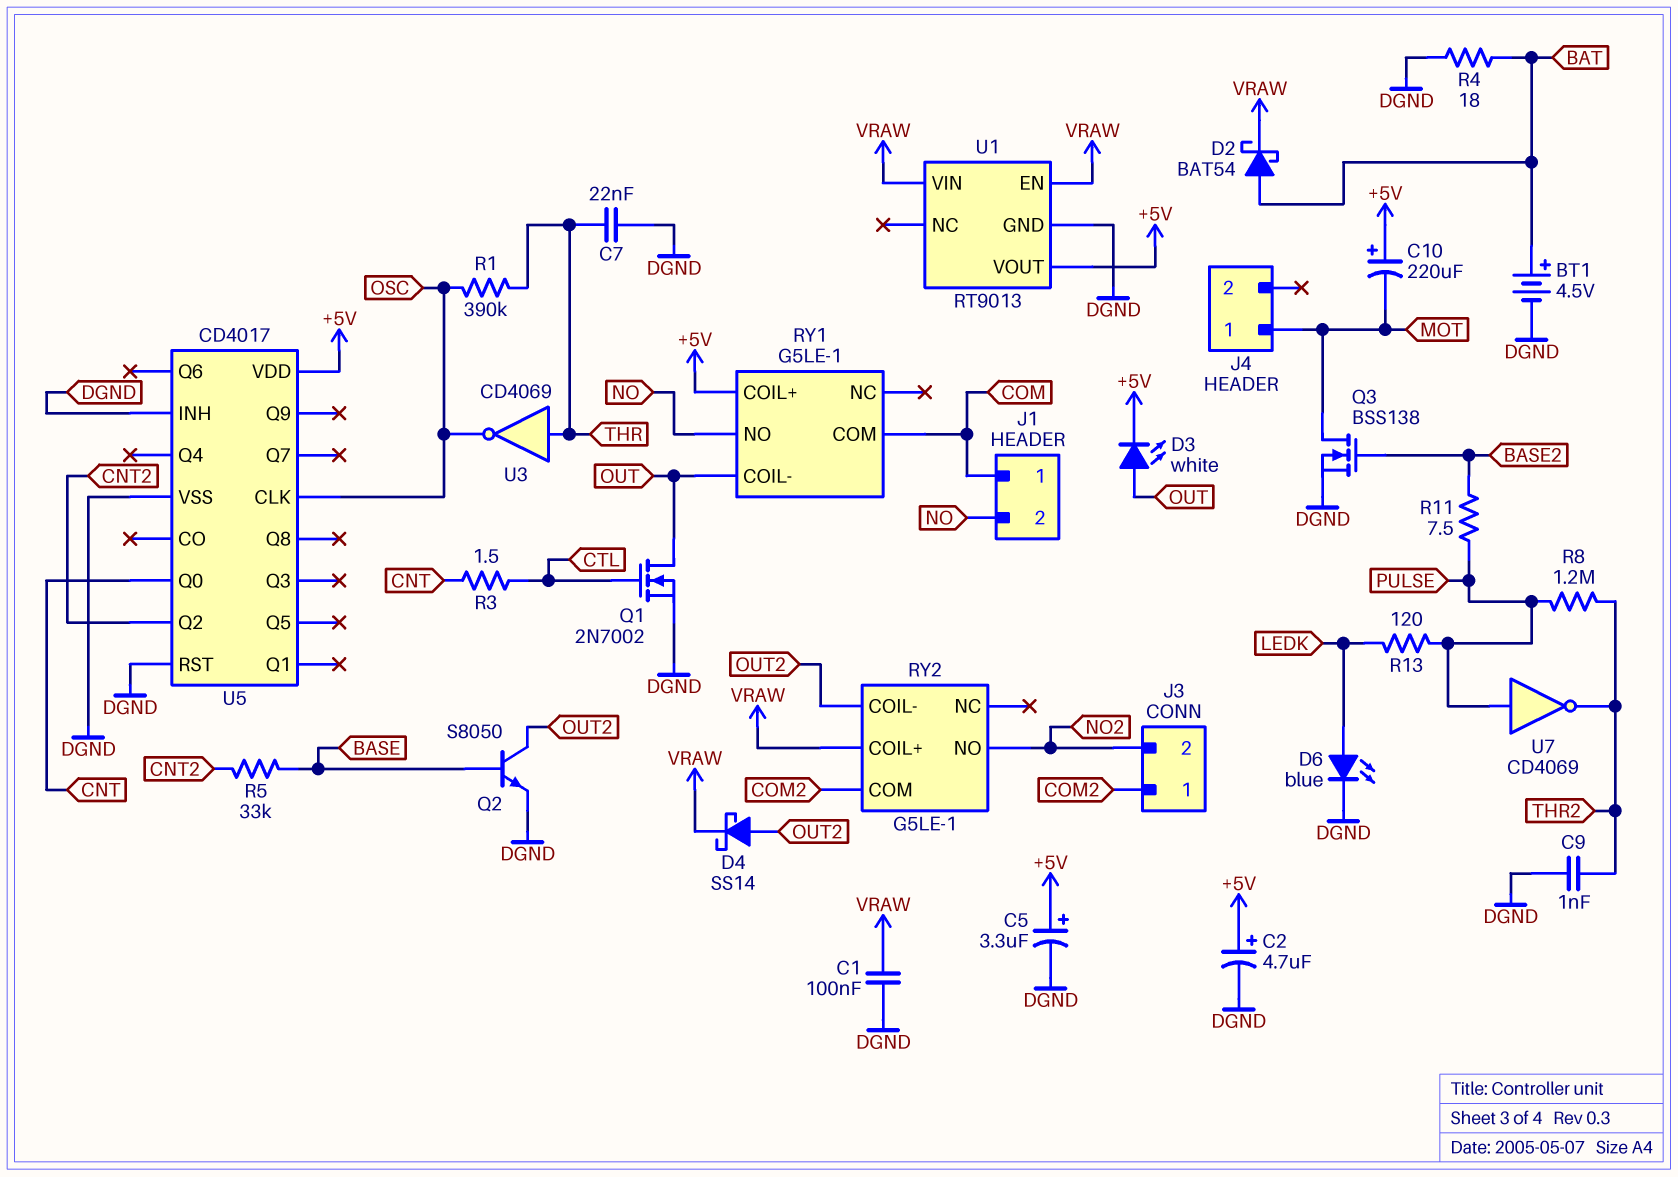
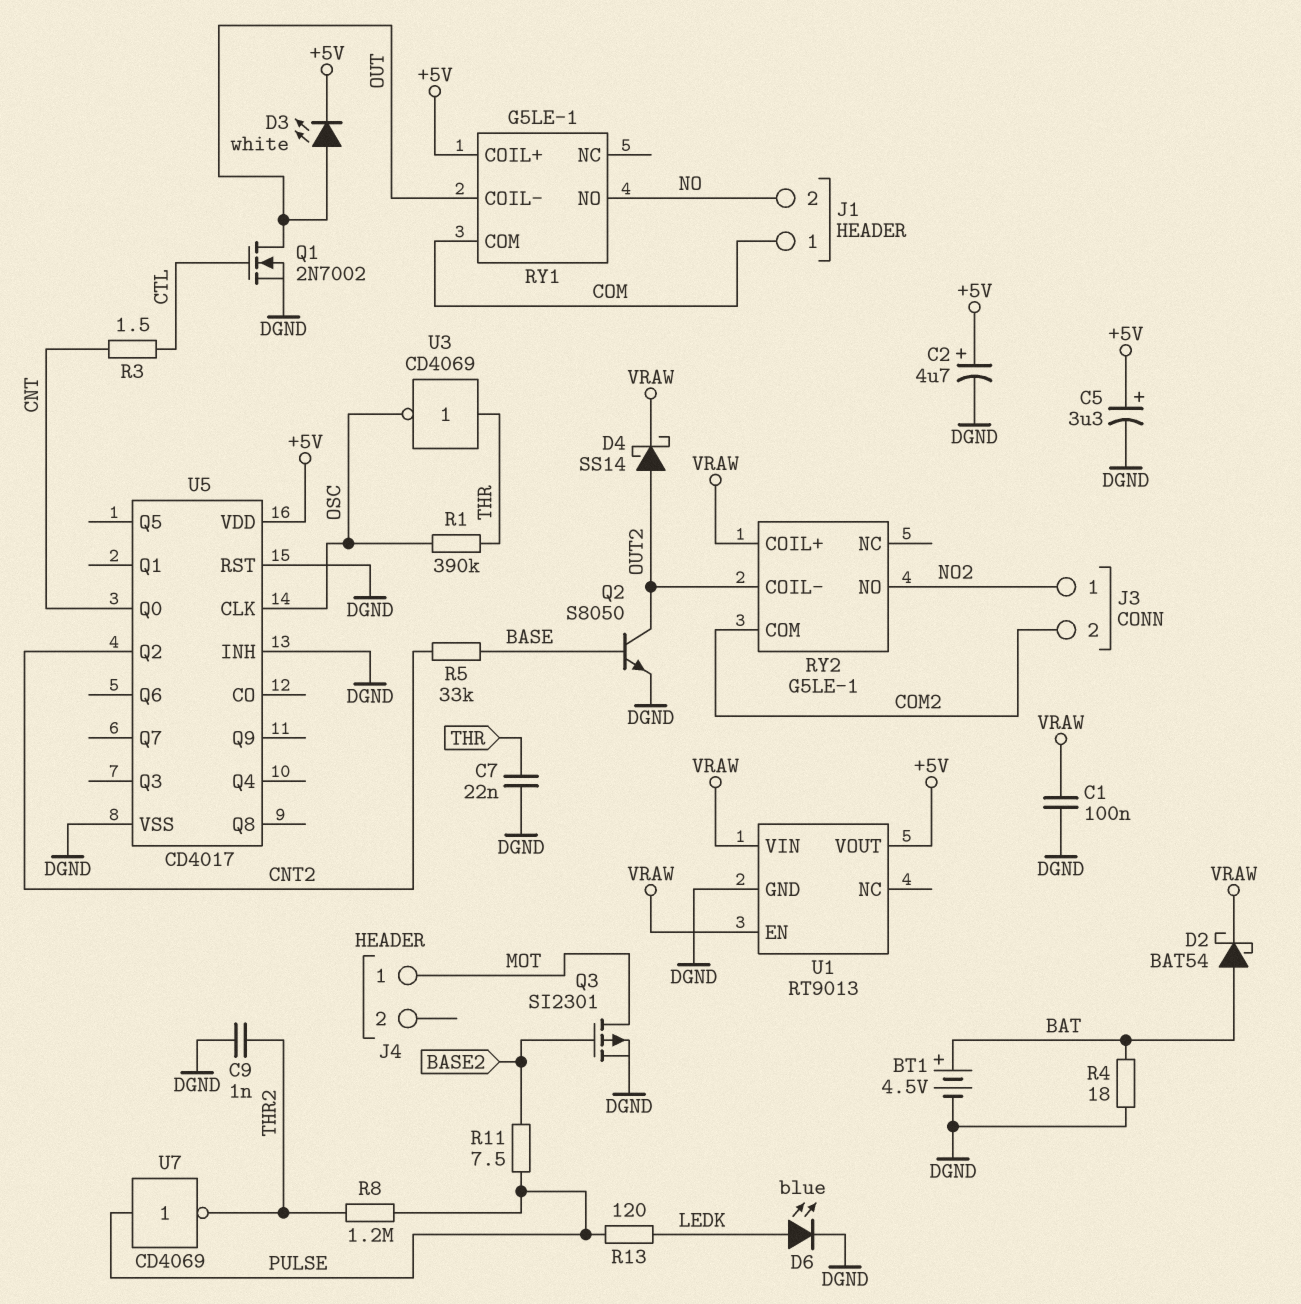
C10: 220uF (plus +5V, minus MOT) -> none
J3 pin 1: COM2 -> NO2
J3 pin 2: NO2 -> COM2
Q3: NMOS BSS138 (G BASE2, D MOT, S DGND) -> PMOS SI2301 (G BASE2, D MOT, S DGND)

